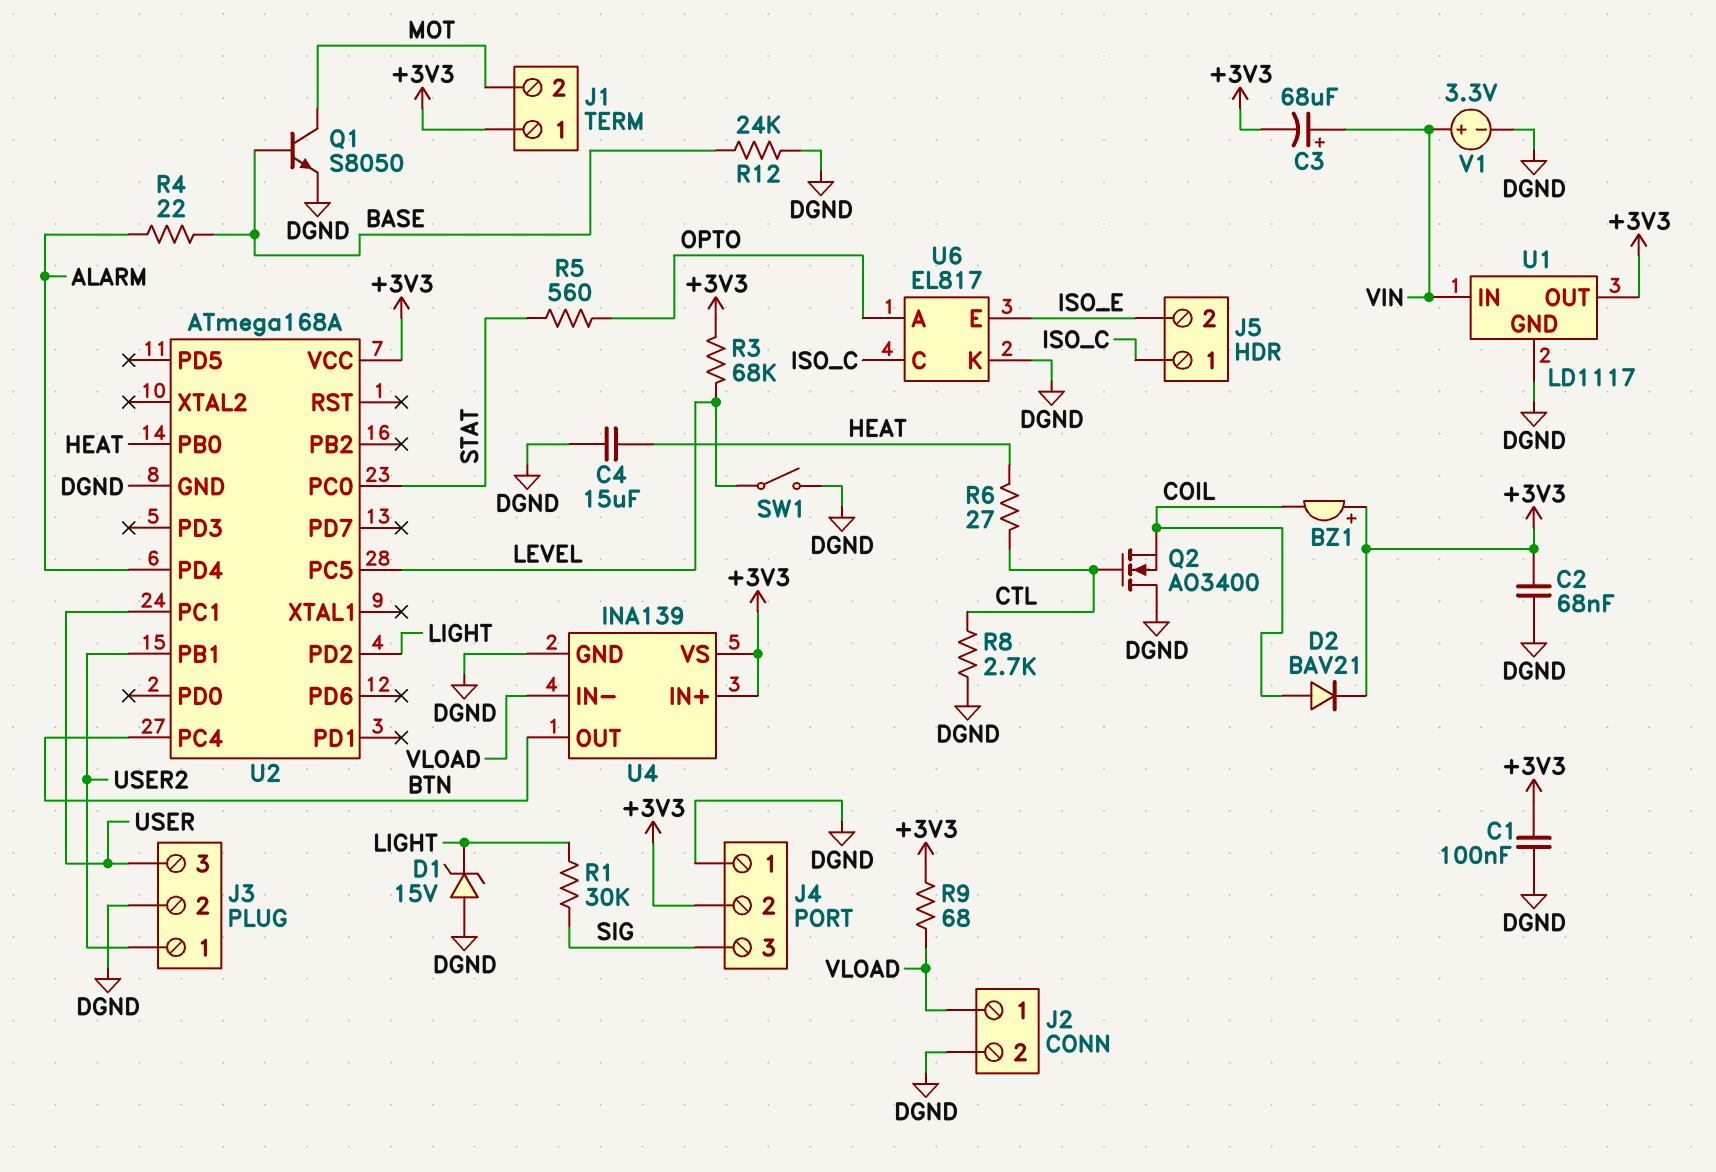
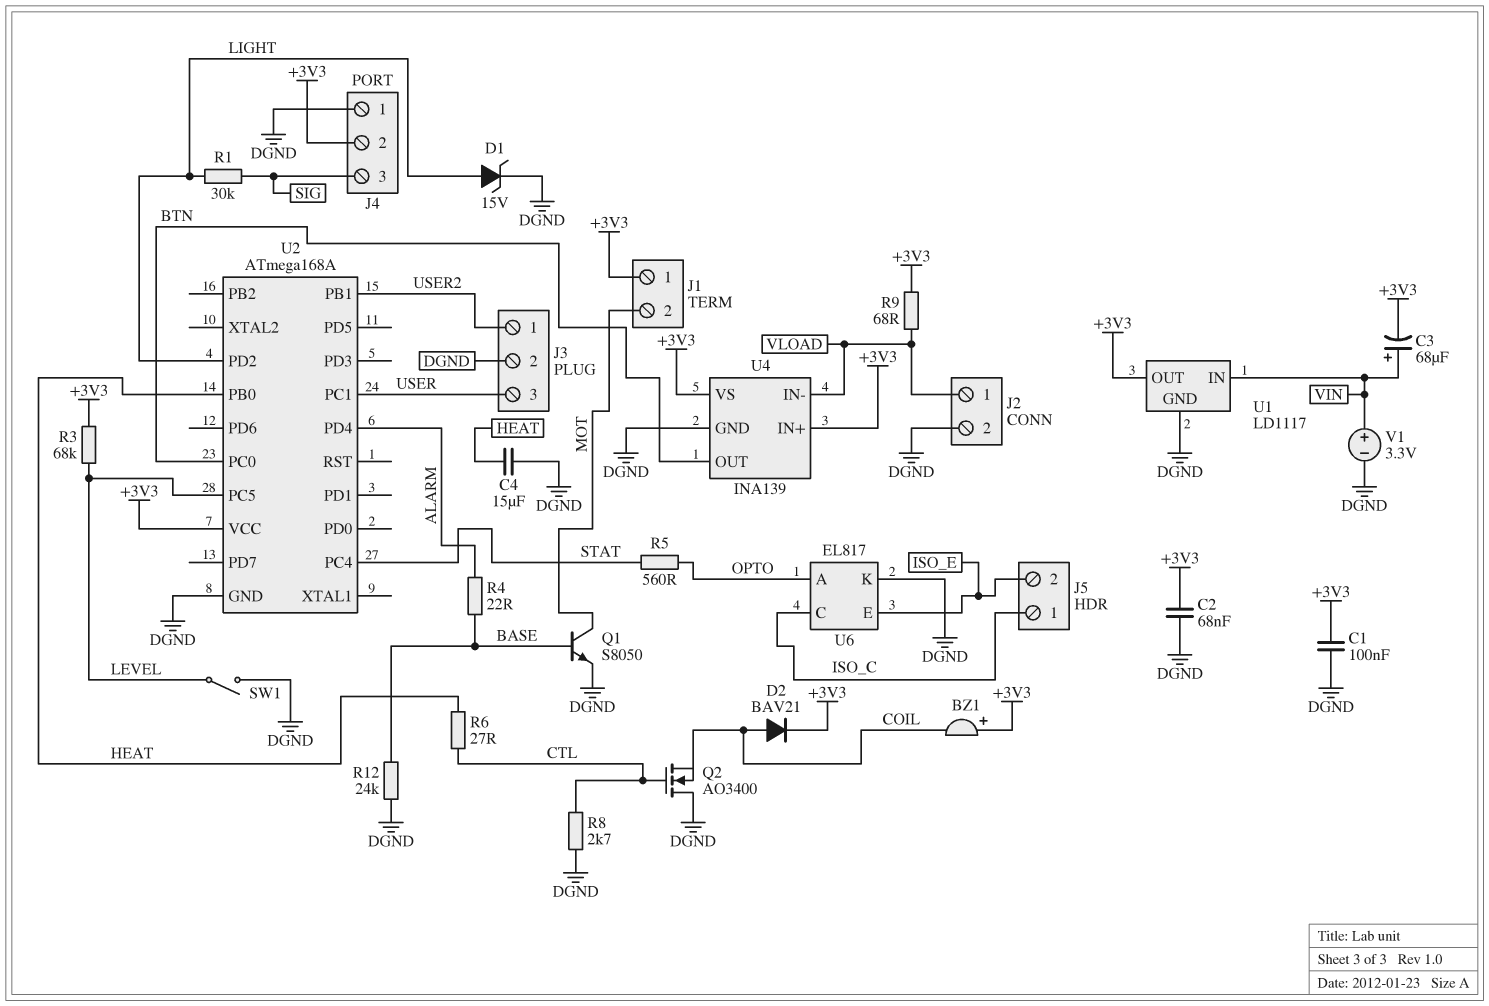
D1: zener 15V (A DGND, K LIGHT) -> zener 15V (A LIGHT, K DGND)
U2 pin PC0: STAT -> BTN
U2 pin PC4: BTN -> STAT

